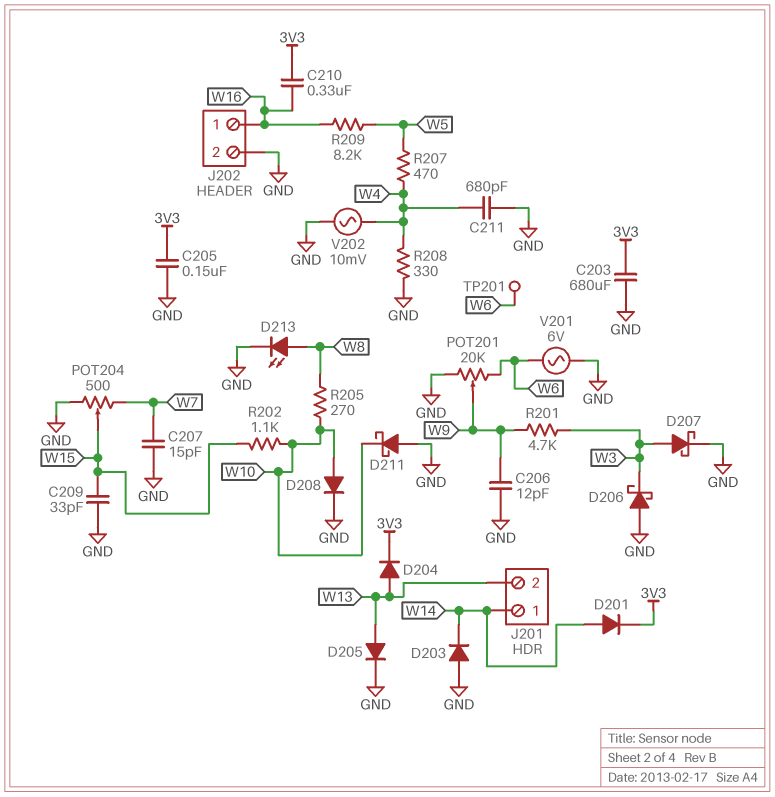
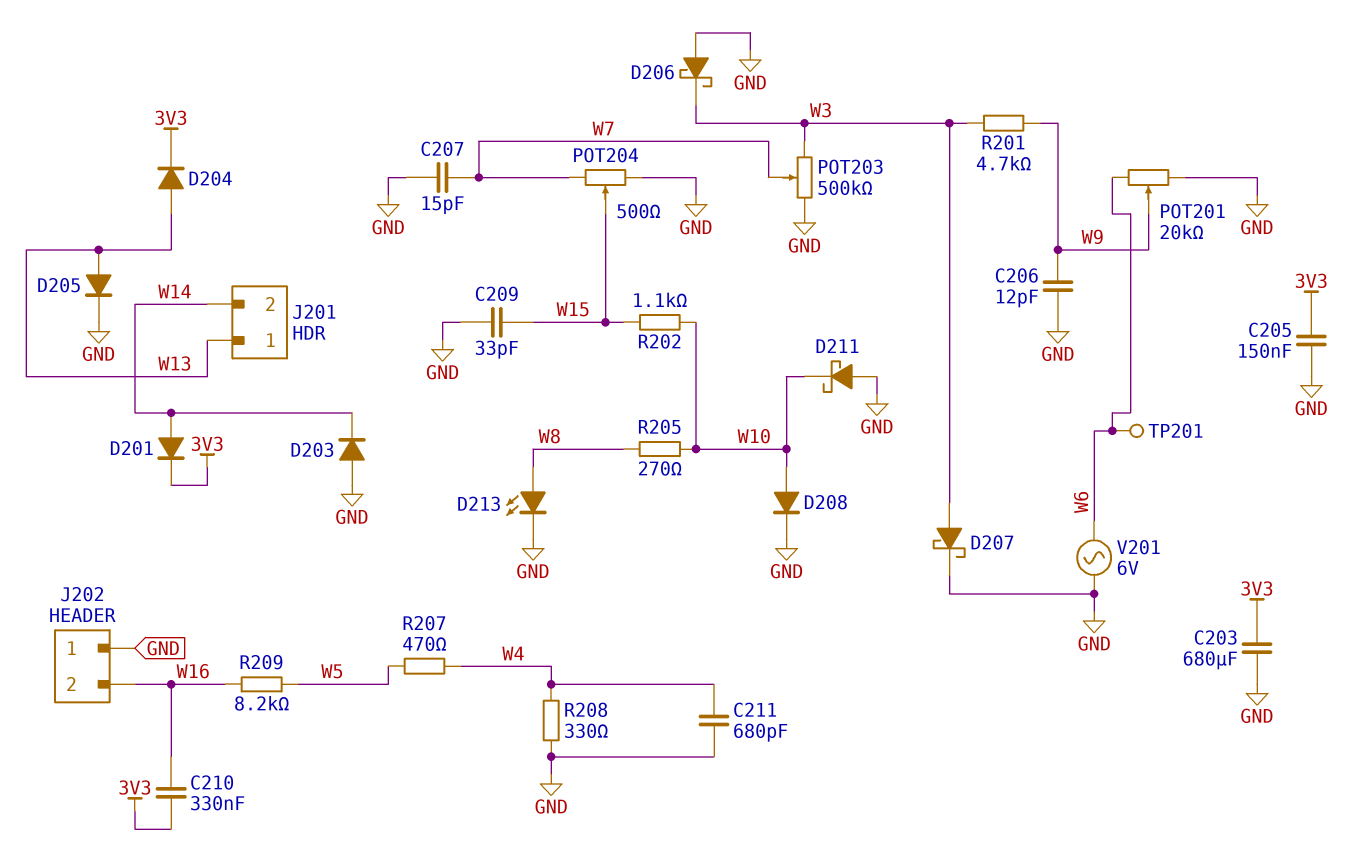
J201 pin 1: W14 -> W13
J201 pin 2: W13 -> W14
J202 pin 1: W16 -> GND
J202 pin 2: GND -> W16
POT203: none -> 500k (GND, W3, wiper W7)
V202: AC 10mV (GND, W4) -> none

